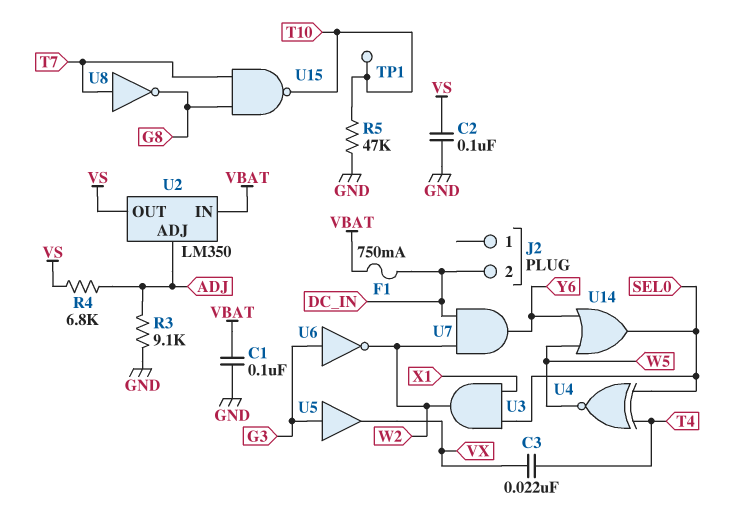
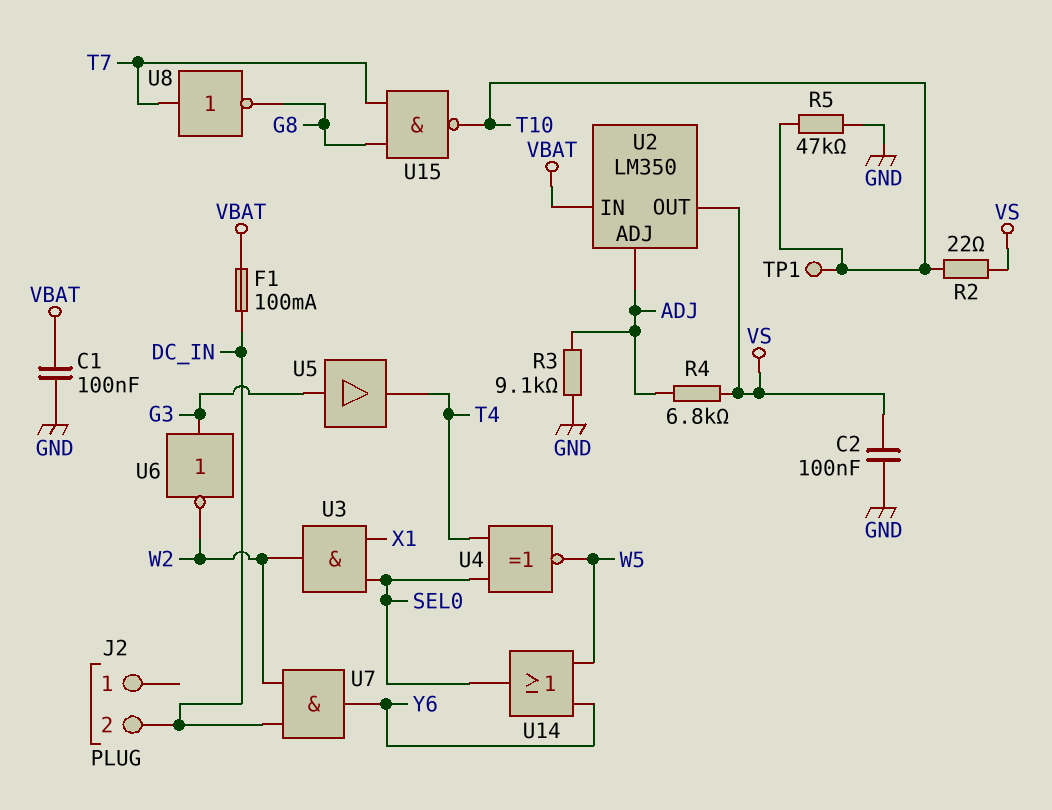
C3: 22nF (T4, VX) -> none
F1: 750mA (DC_IN, VBAT) -> 100mA (DC_IN, VBAT)
R2: none -> 22 (T10, VS)
U5: buffer (in G3, out VX) -> buffer (in G3, out T4)

